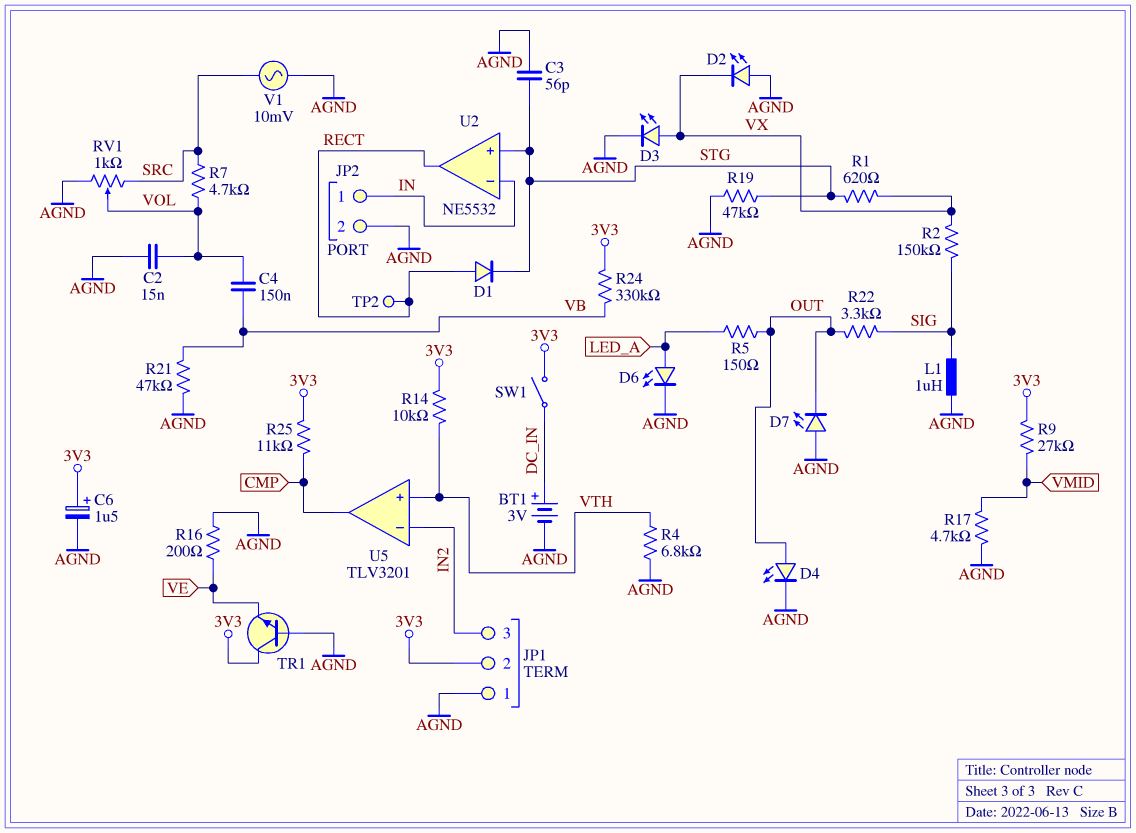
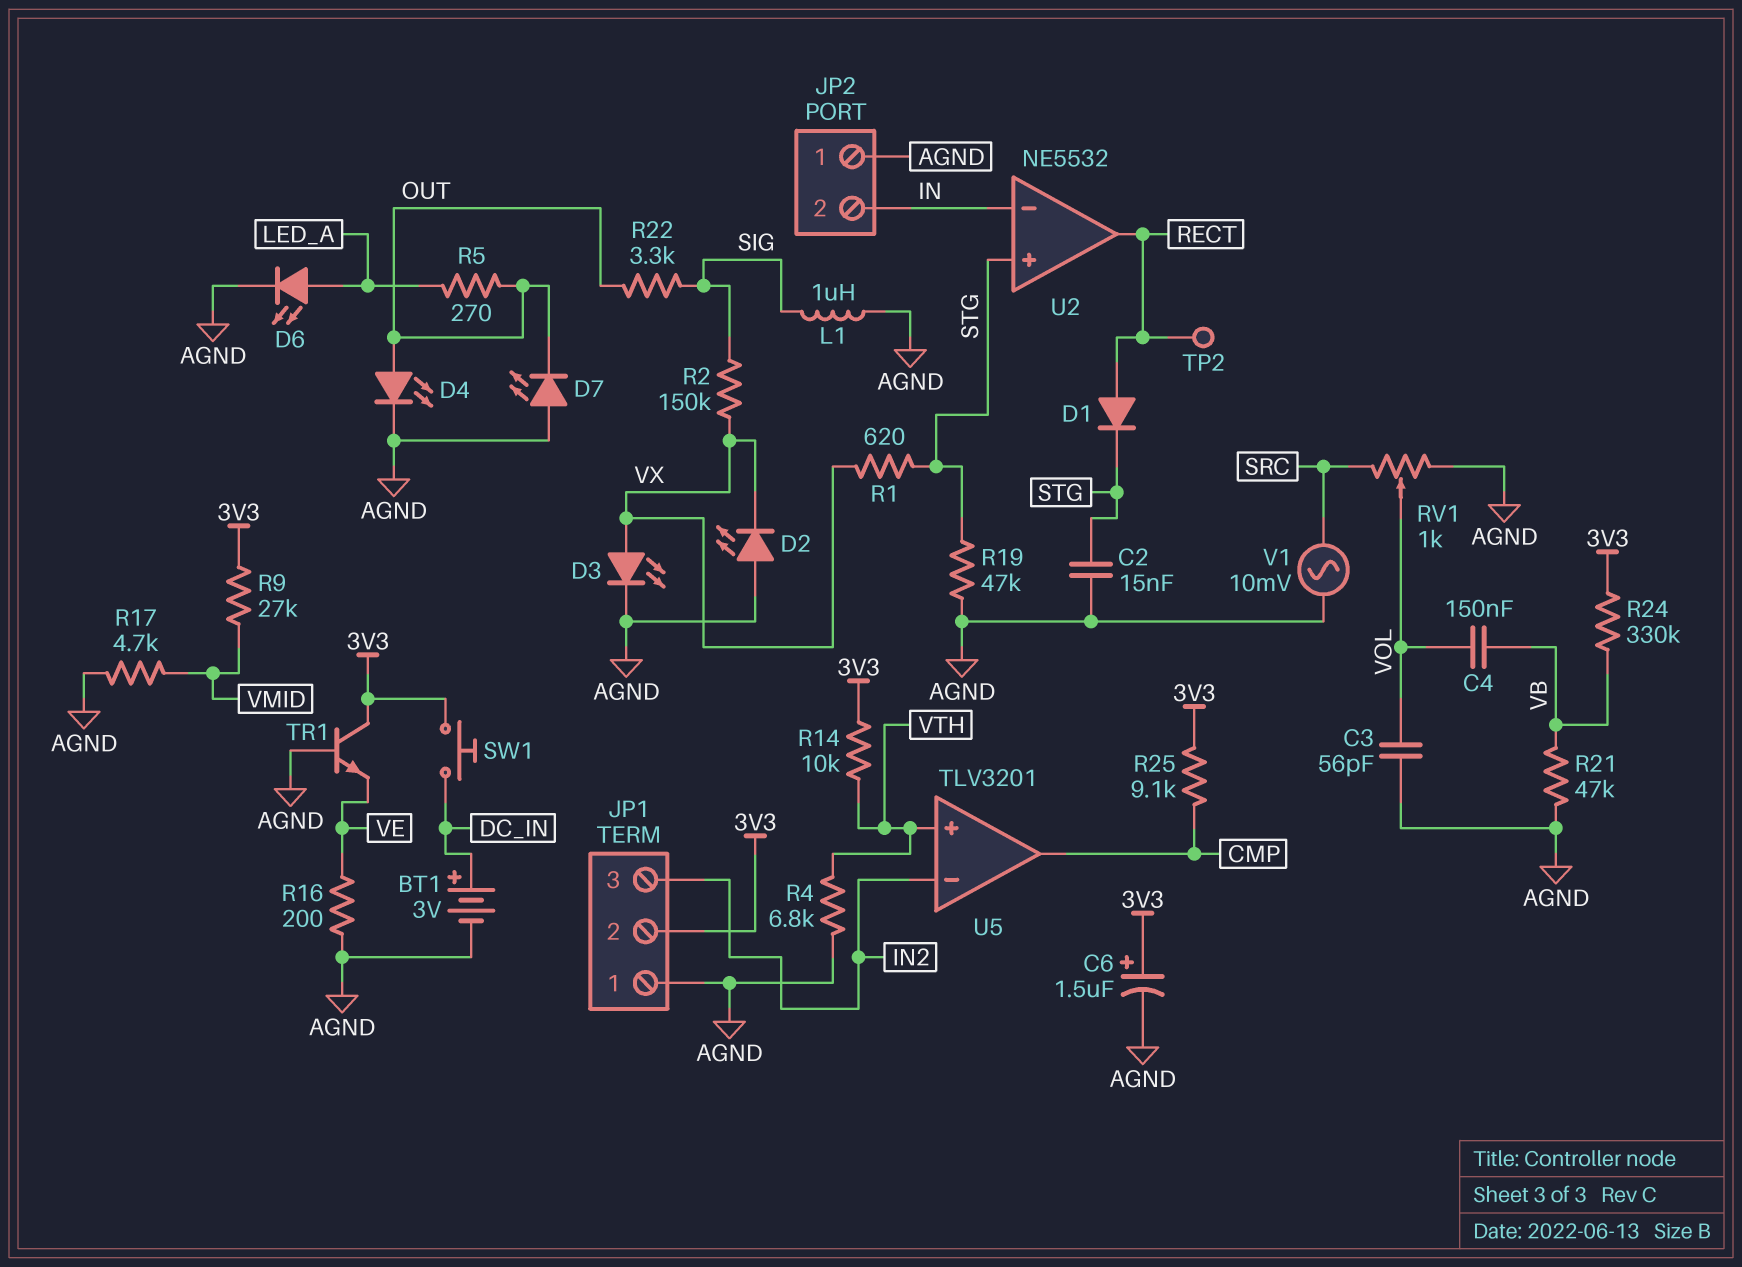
C2: 15nF (AGND, VOL) -> 15nF (AGND, STG)
C3: 56pF (AGND, STG) -> 56pF (AGND, VOL)
JP2 pin 1: IN -> AGND
JP2 pin 2: AGND -> IN
R5: 150 (LED_A, OUT) -> 270 (LED_A, OUT)
R7: 4.7k (SRC, VOL) -> none
R25: 11k (3V3, CMP) -> 9.1k (3V3, CMP)
SW1: switch (3V3, DC_IN) -> button (3V3, DC_IN)

